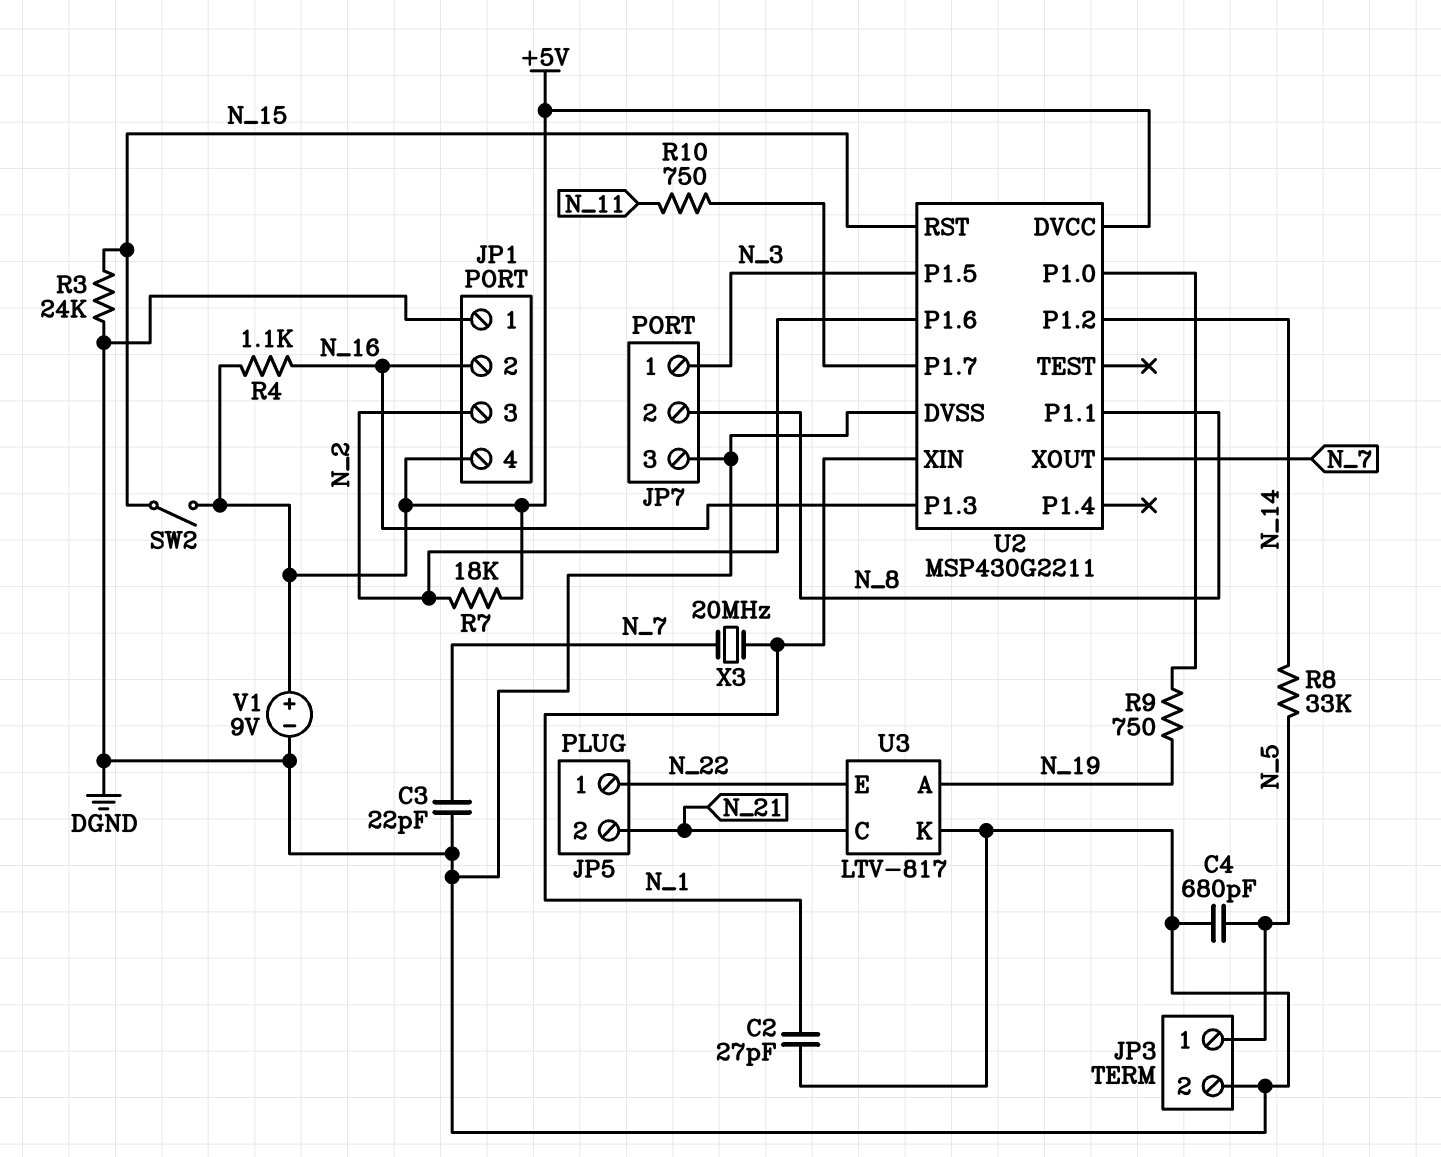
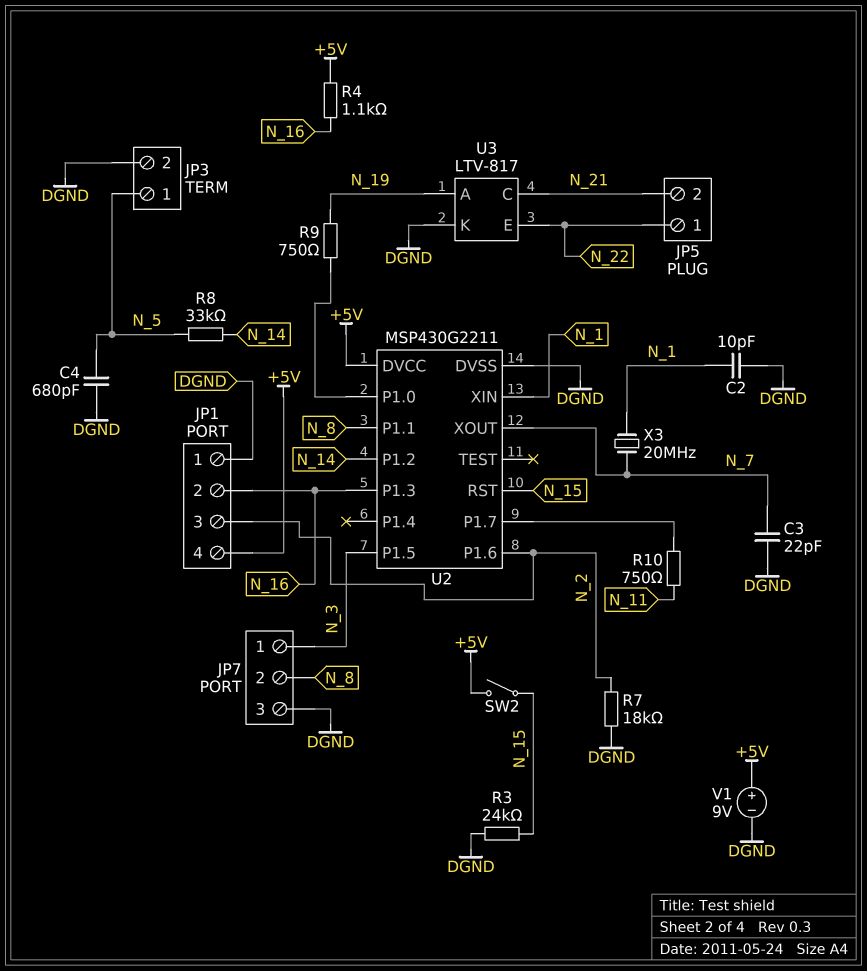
C2: 27pF (DGND, N_1) -> 10pF (DGND, N_1)
R7: 18k (+5V, N_2) -> 18k (DGND, N_2)

